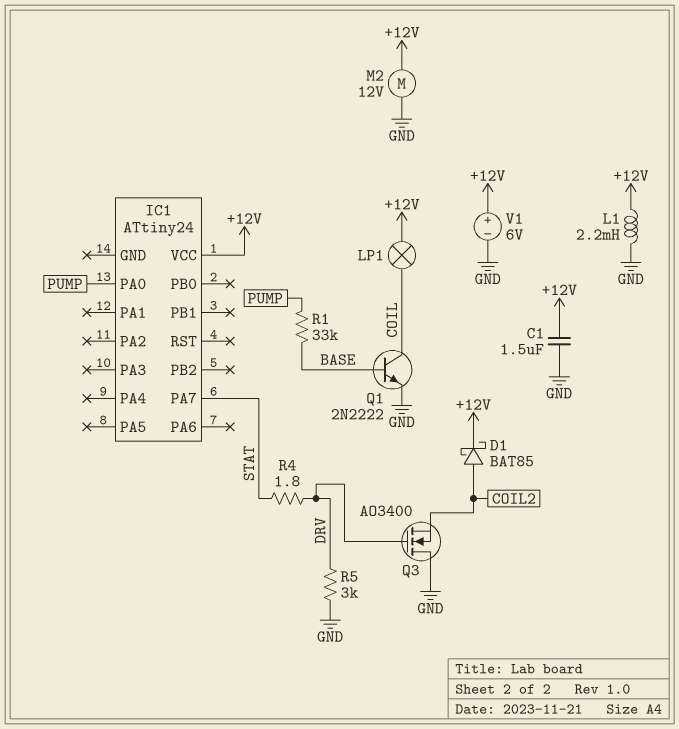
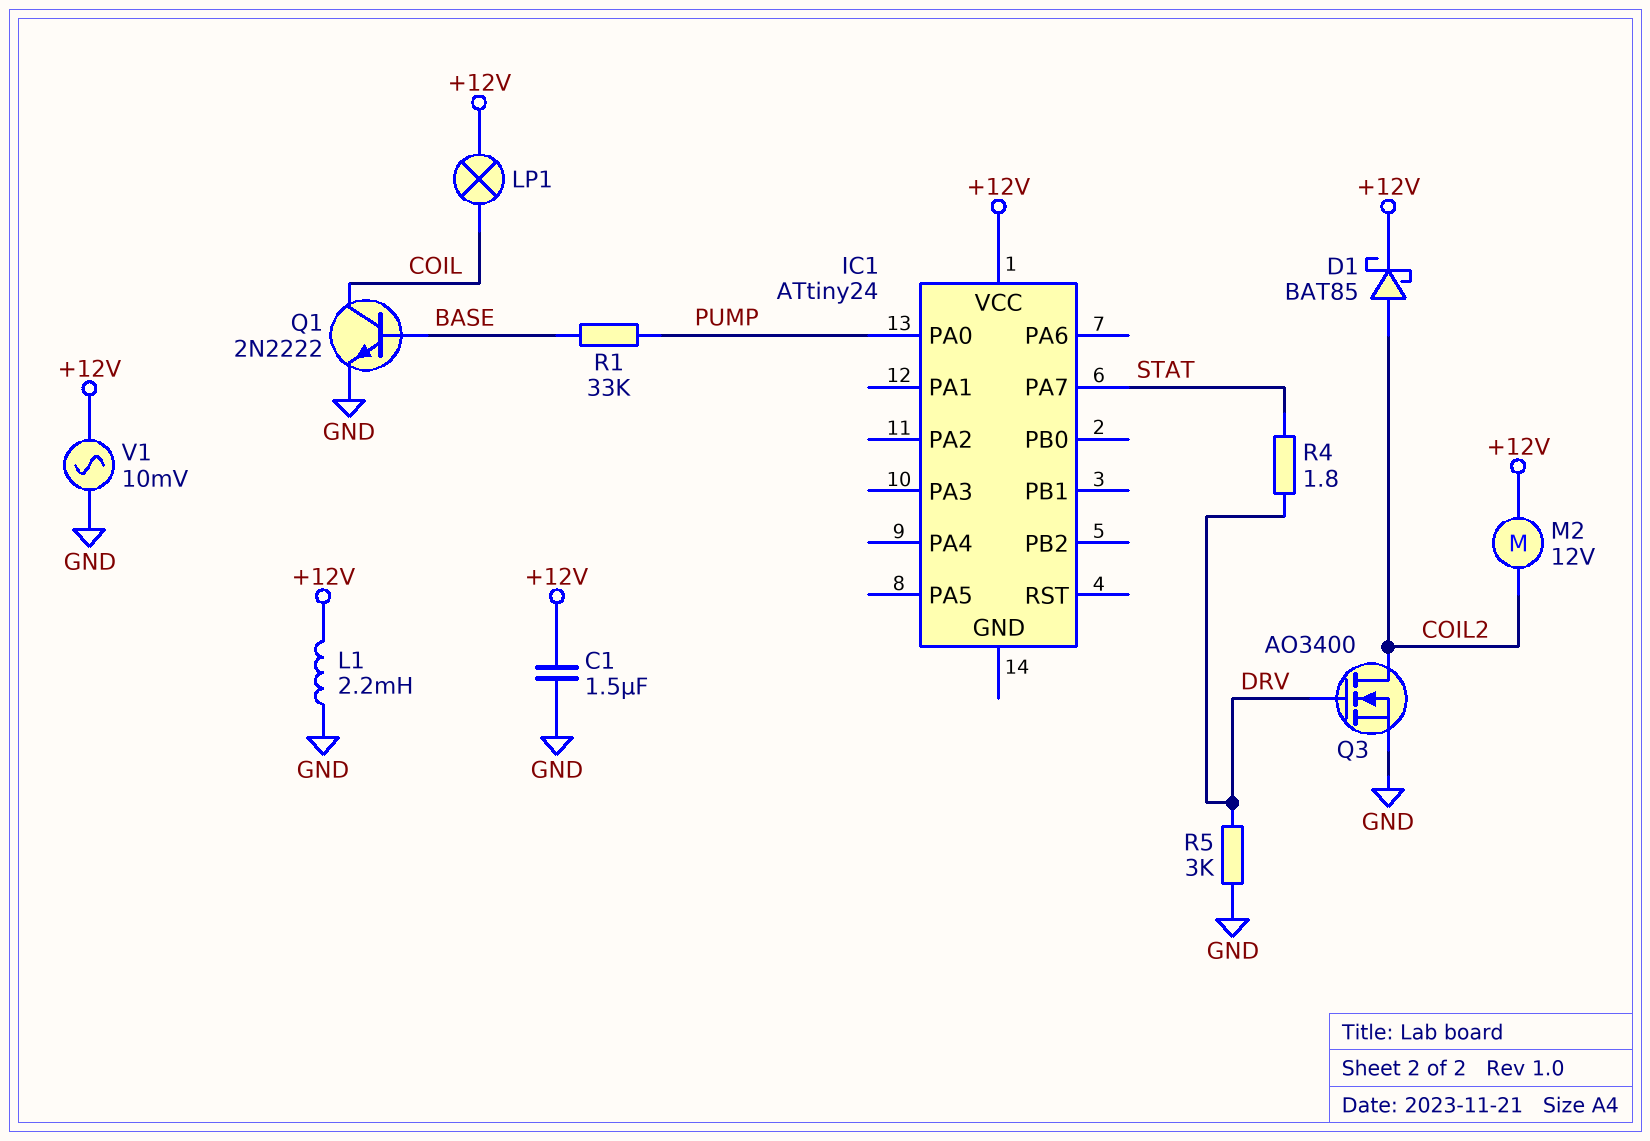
M2: motor 12V (+12V, GND) -> motor 12V (+12V, COIL2)
Q3: NMOS AO3400 (G DRV, D GND, S COIL2) -> NMOS AO3400 (G DRV, D COIL2, S GND)
V1: 6V (plus +12V, minus GND) -> AC 10mV (+12V, GND)

